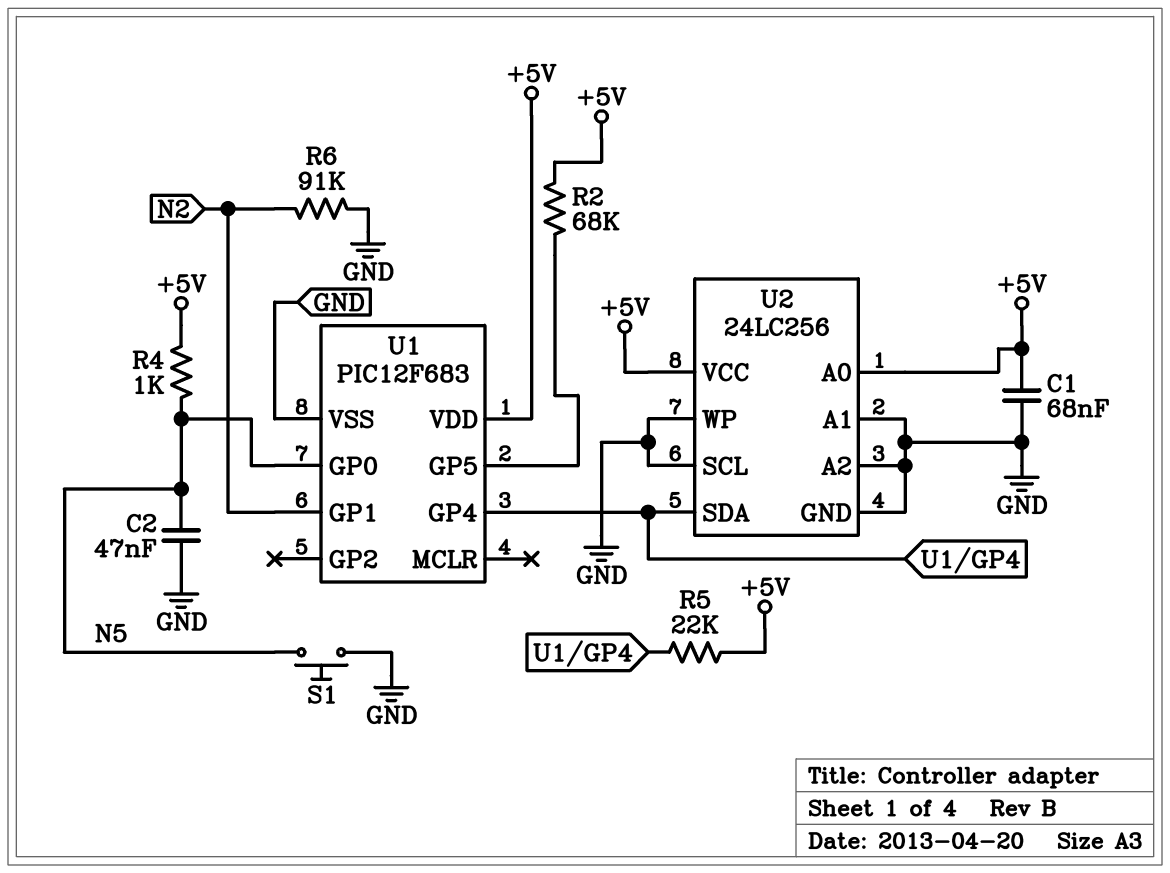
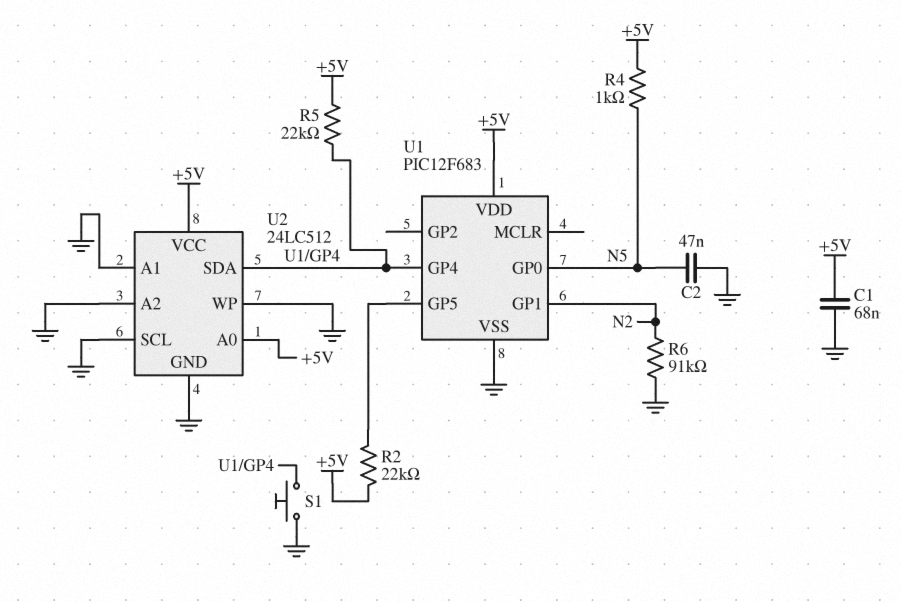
R2: 68k (+5V, U1/GP5) -> 22k (+5V, U1/GP5)
S1: button (GND, N5) -> button (GND, U1/GP4)
U2: 24LC256 -> 24LC512

